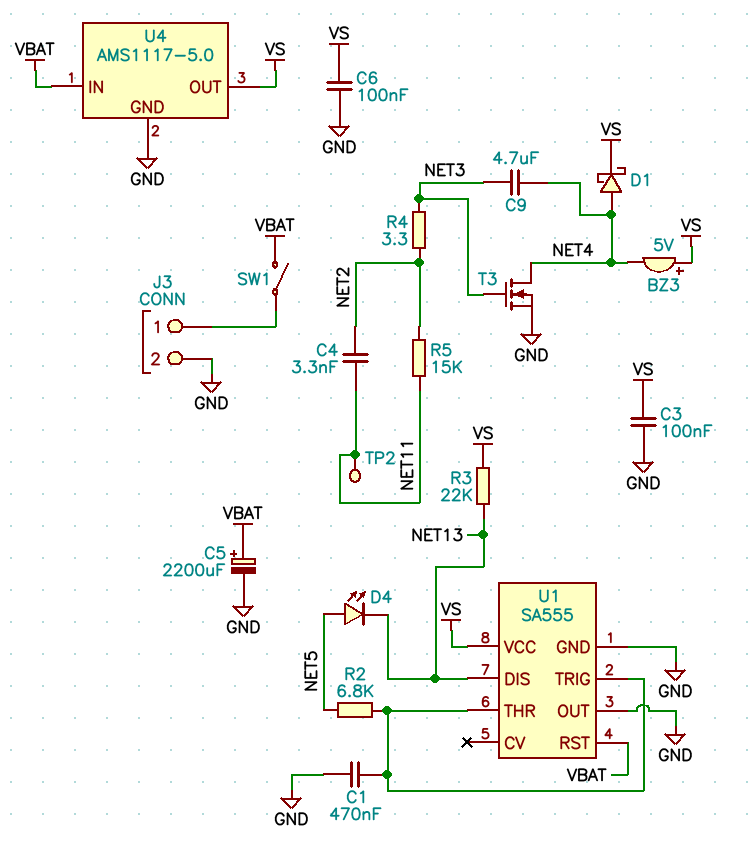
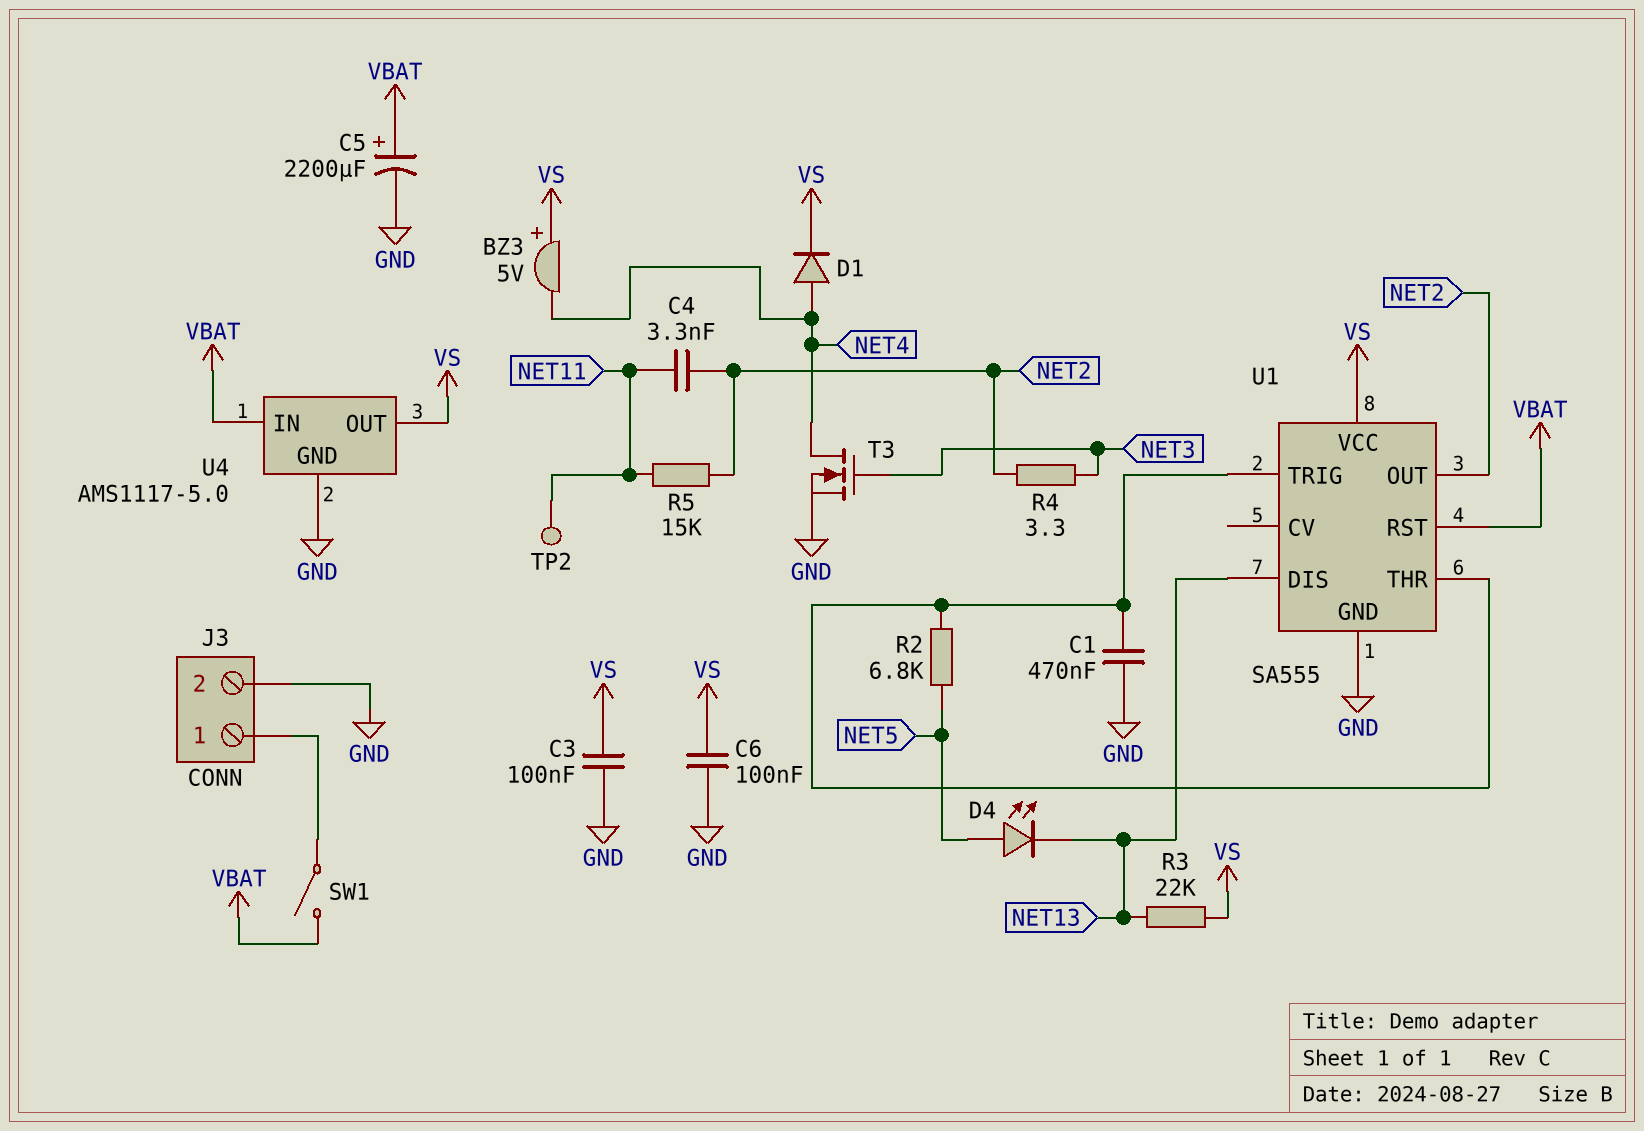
C9: 4.7uF (NET3, NET4) -> none
D1: schottky (A NET4, K VS) -> diode (A NET4, K VS)
U1 pin OUT: GND -> NET2

